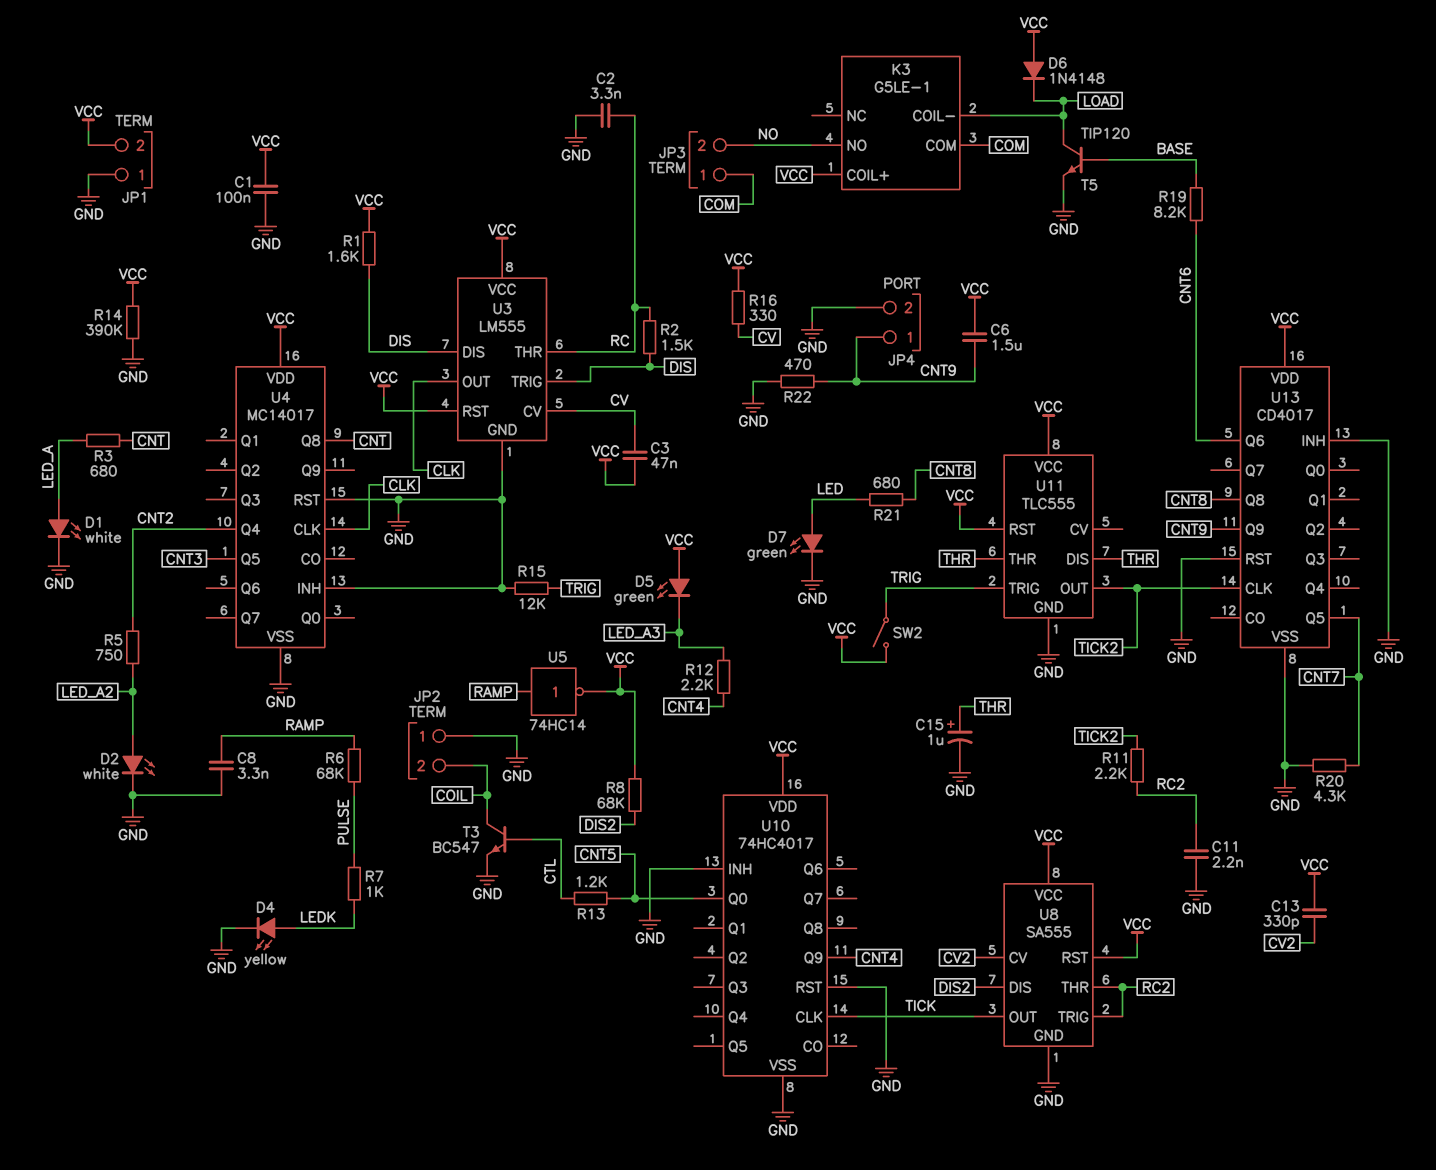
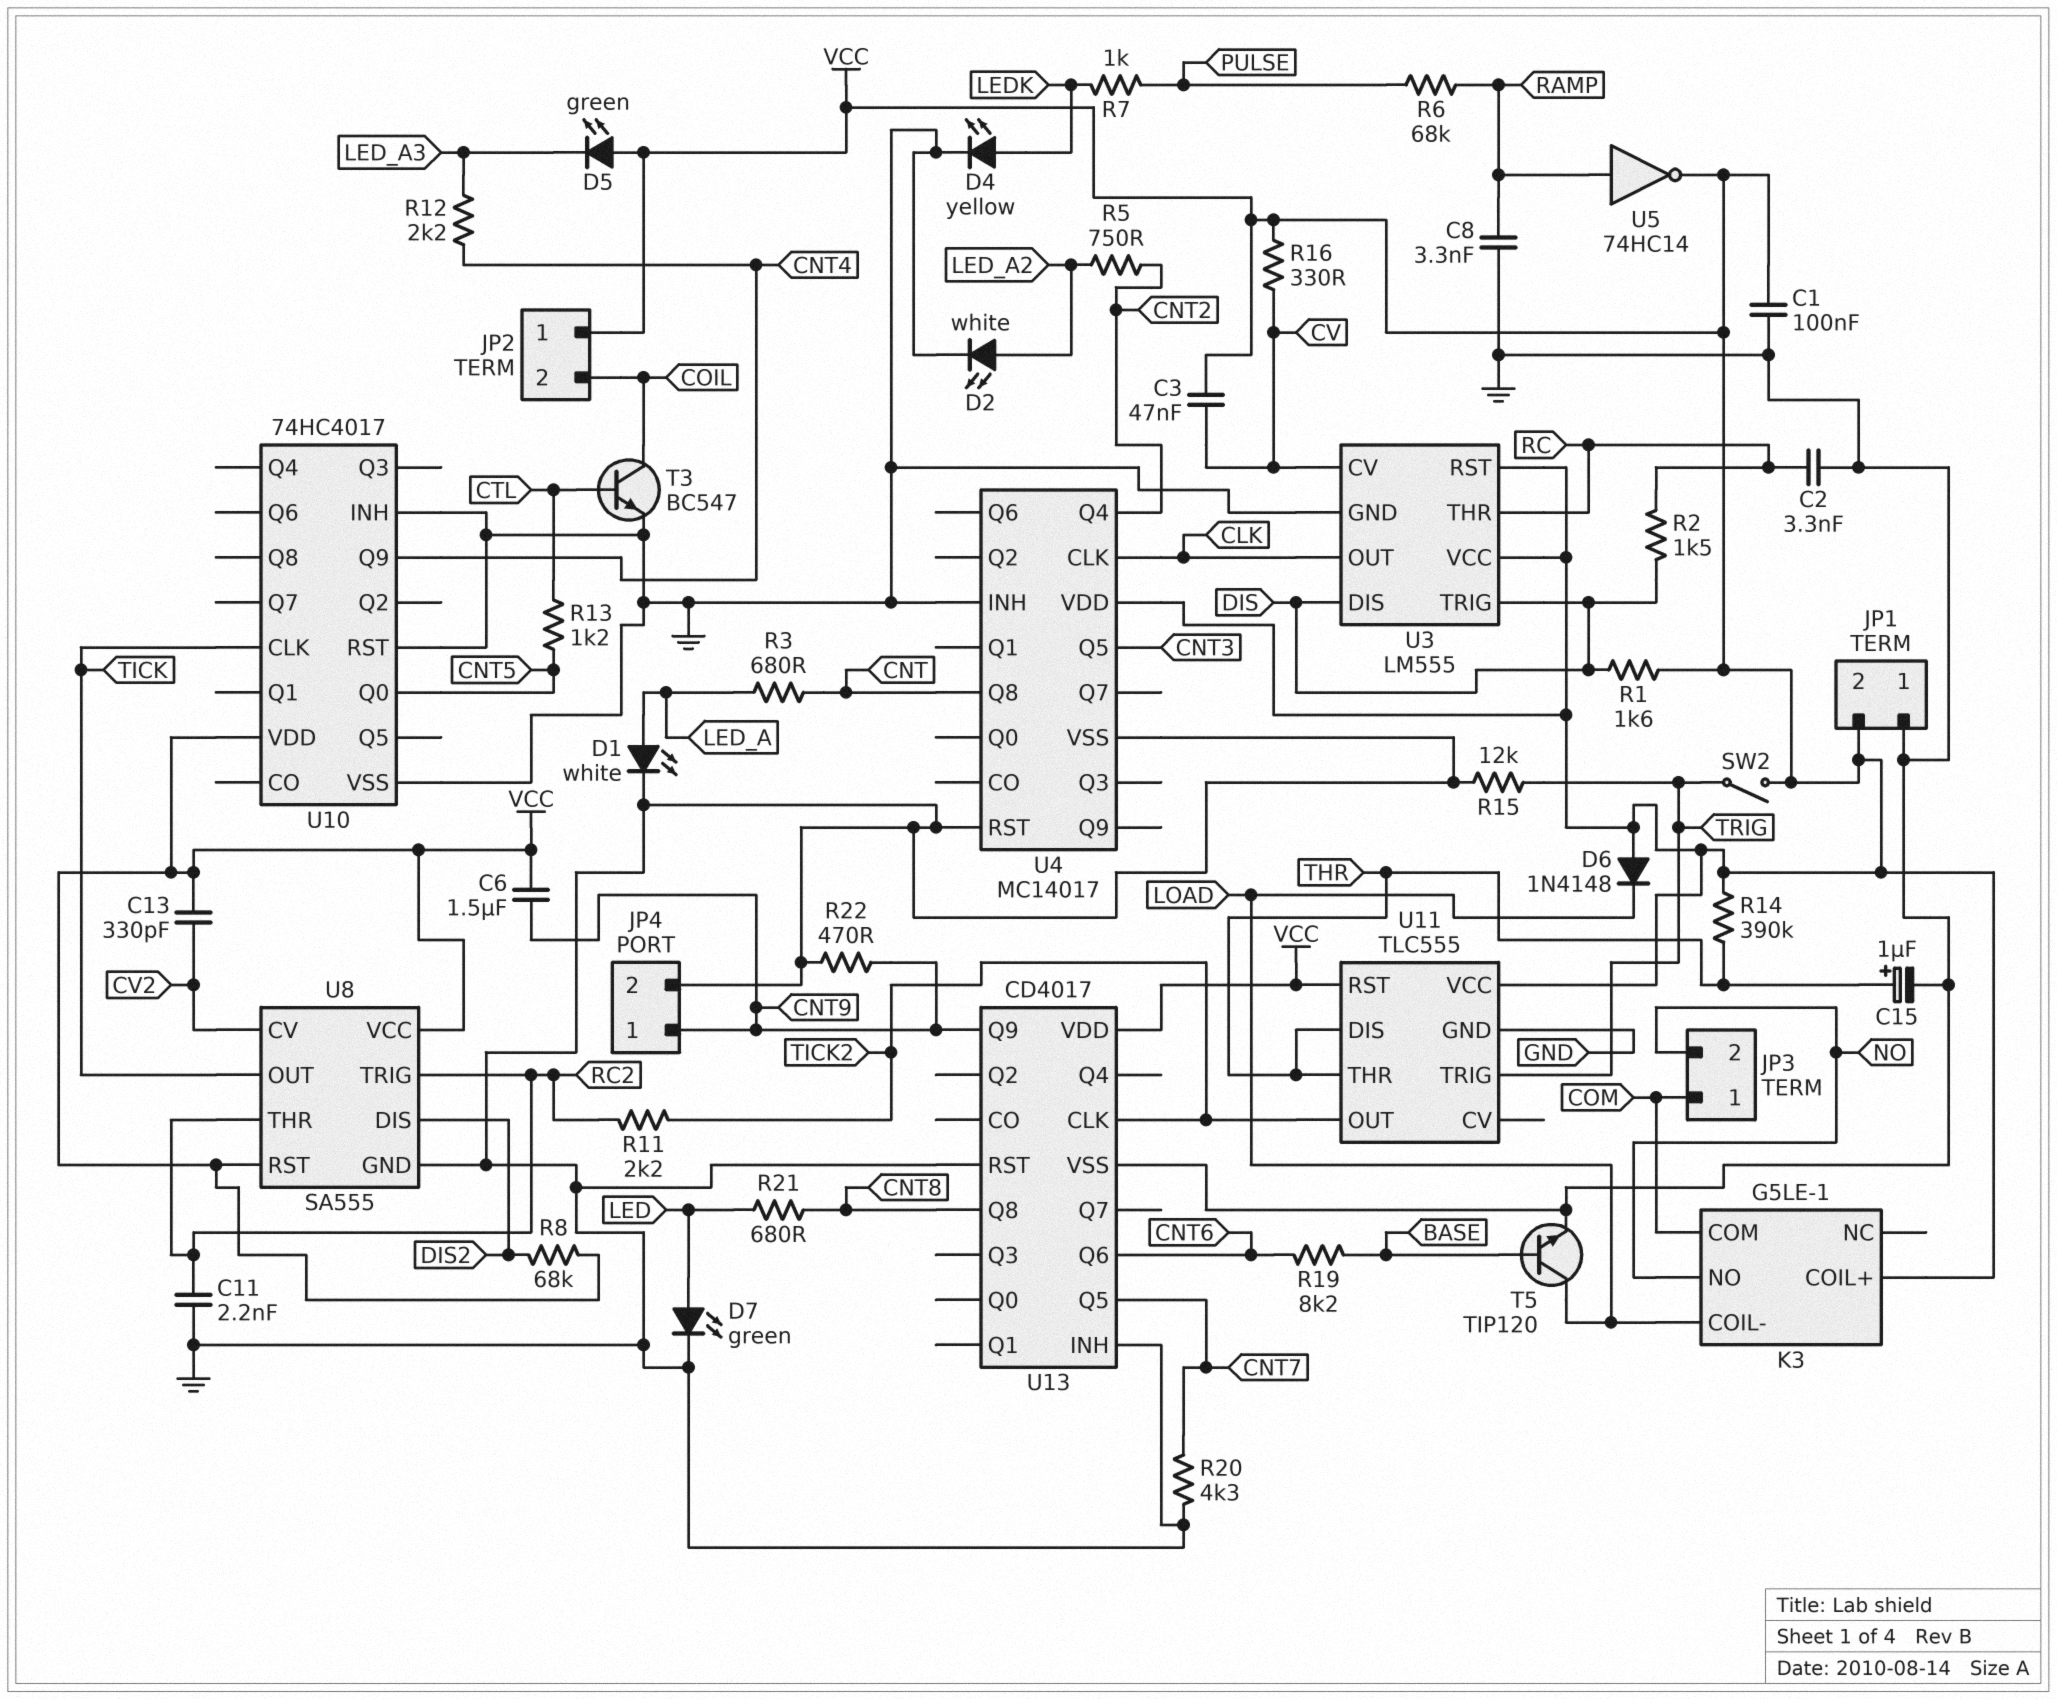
JP2 pin 1: GND -> VCC
R14: 390k (GND, VCC) -> 390k (THR, VCC)

